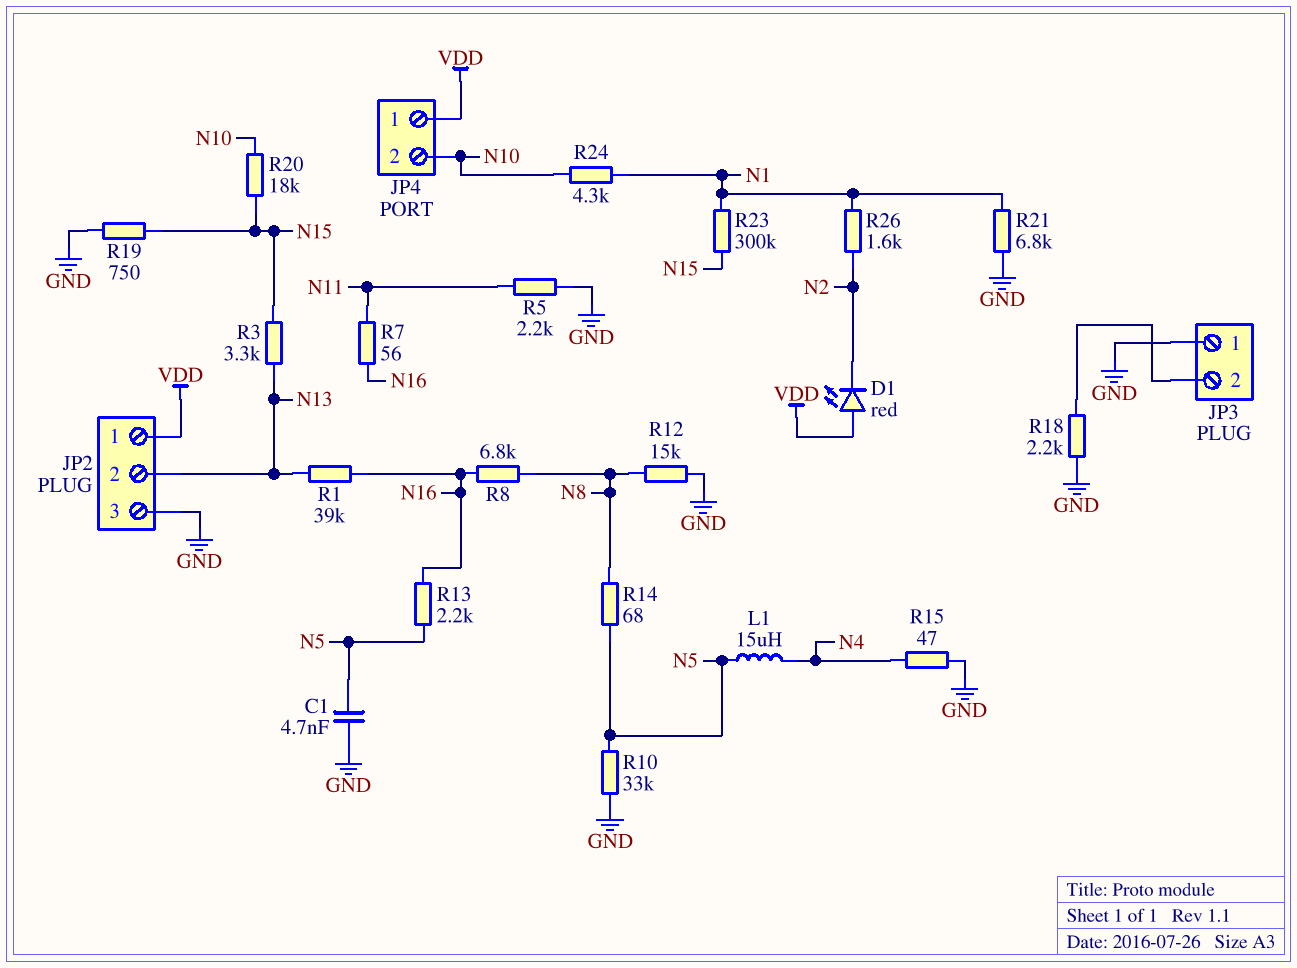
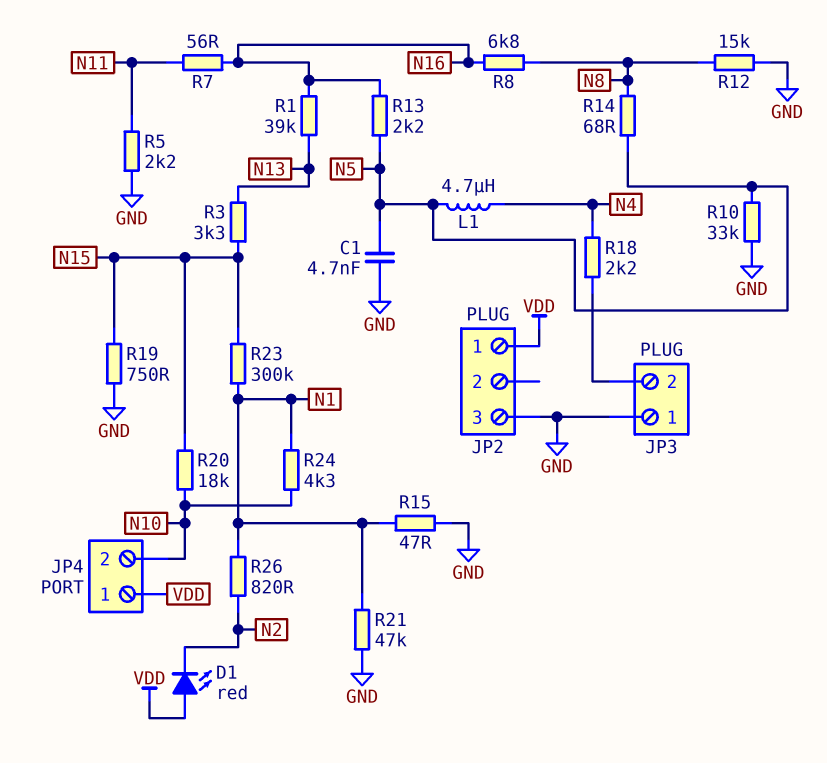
JP2 pin 2: N13 -> none
L1: 15uH (N4, N5) -> 4.7uH (N4, N5)
R15: 47 (GND, N4) -> 47 (GND, N1)
R18: 2.2k (GND, JP3/2) -> 2.2k (JP3/2, N4)
R21: 6.8k (GND, N1) -> 47k (GND, N1)
R26: 1.6k (N1, N2) -> 820 (N1, N2)

